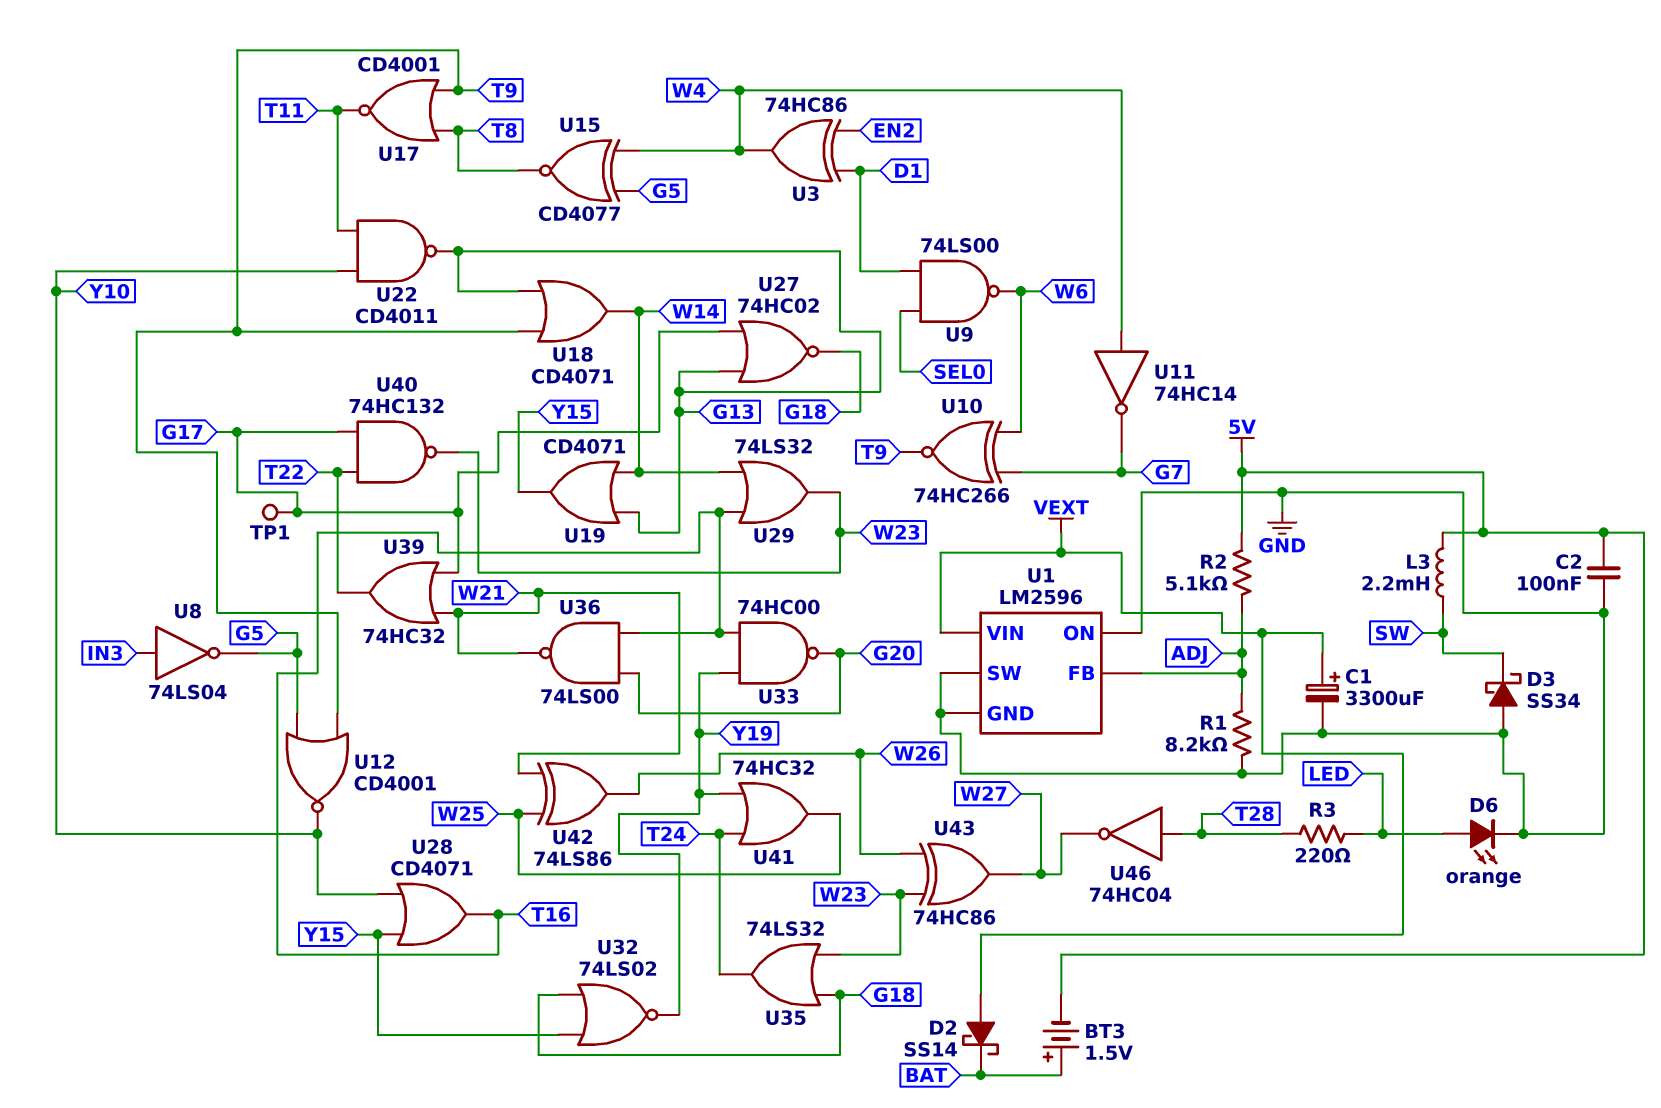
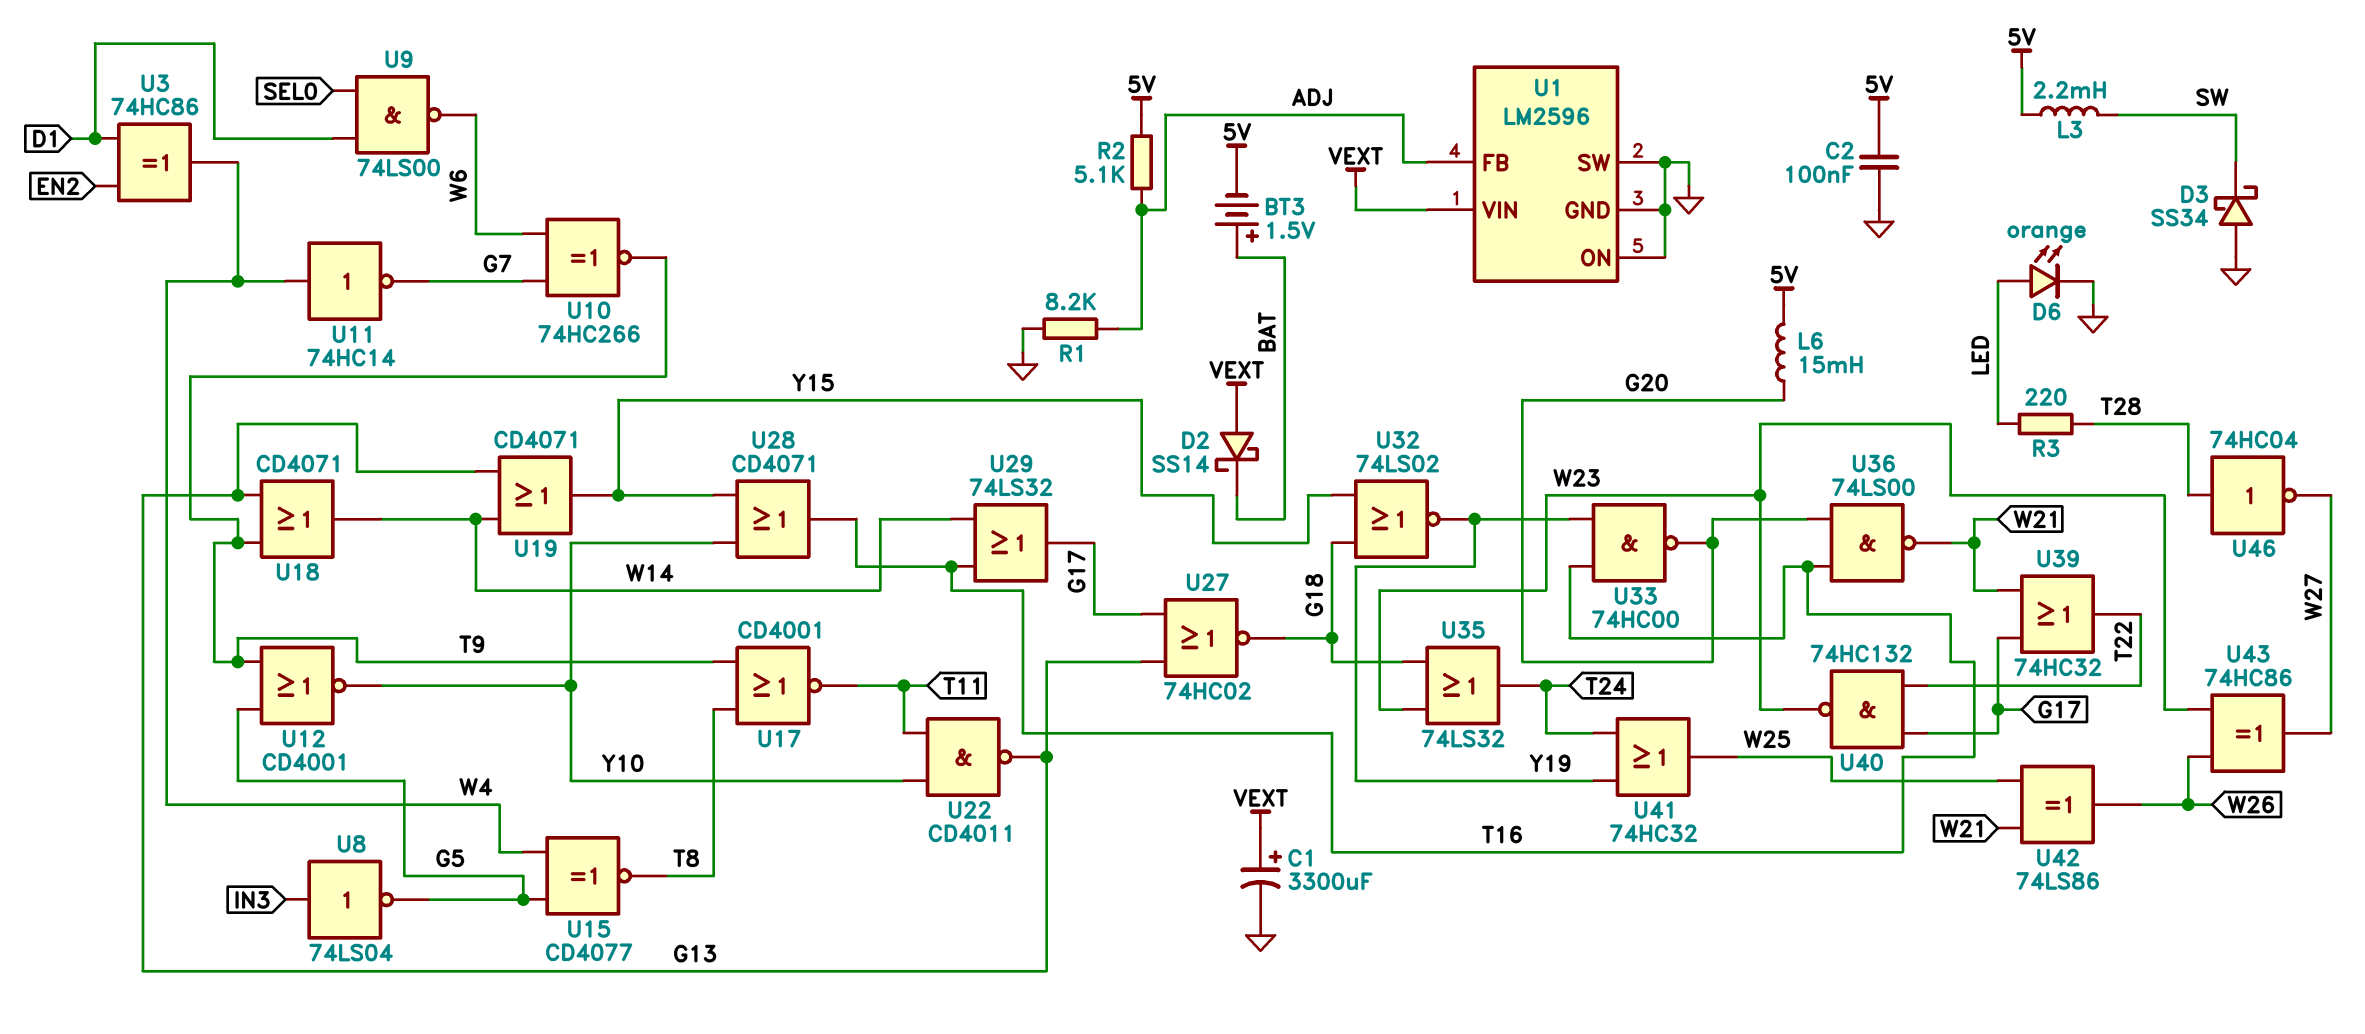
L6: none -> 15mH (5V, G20)
TP1: test point (G17) -> none
U29: OR 74LS32 (in T16, in W14, out W23) -> OR 74LS32 (in T16, in W14, out G17)

